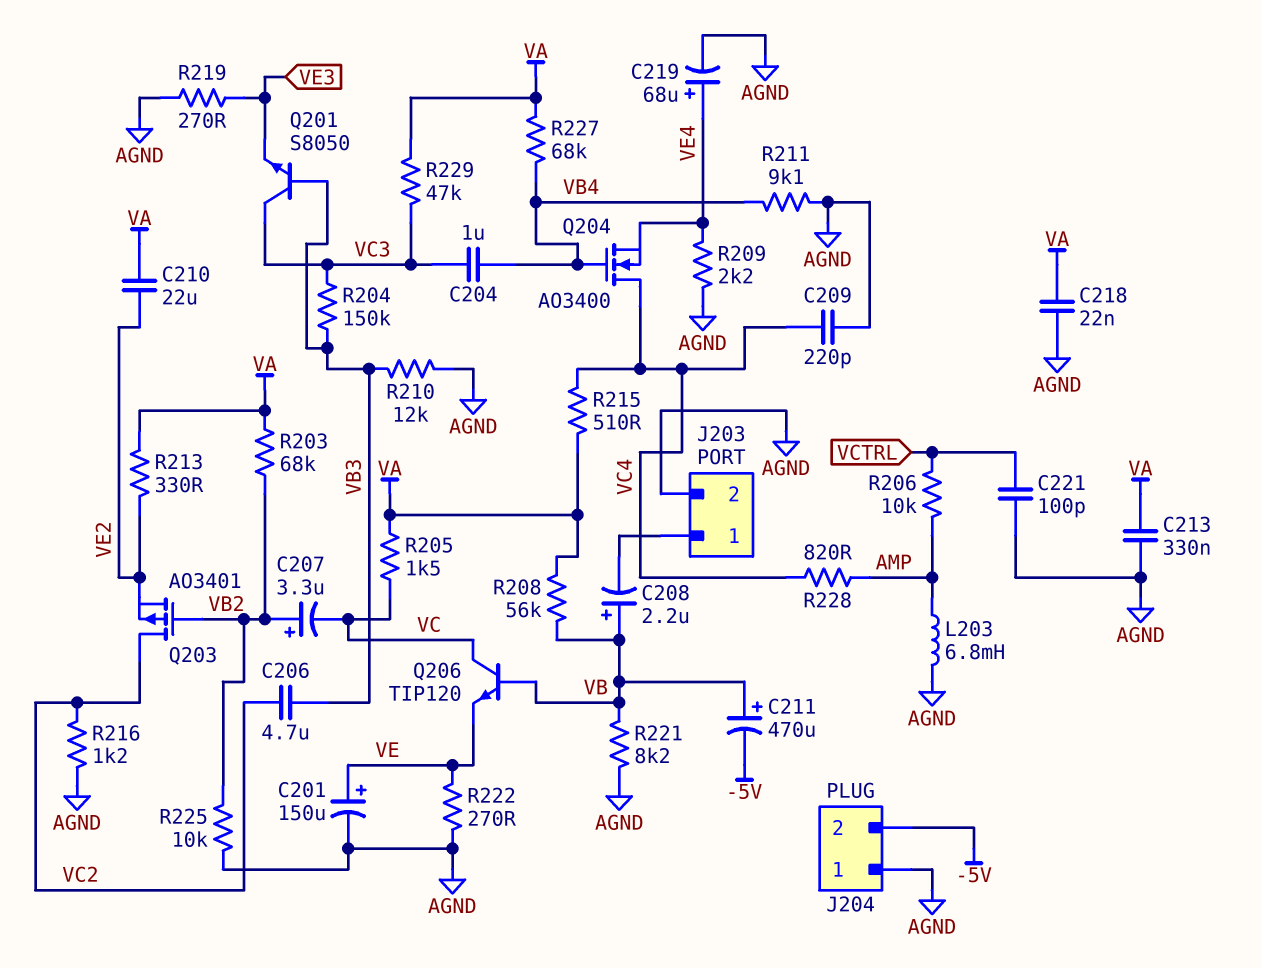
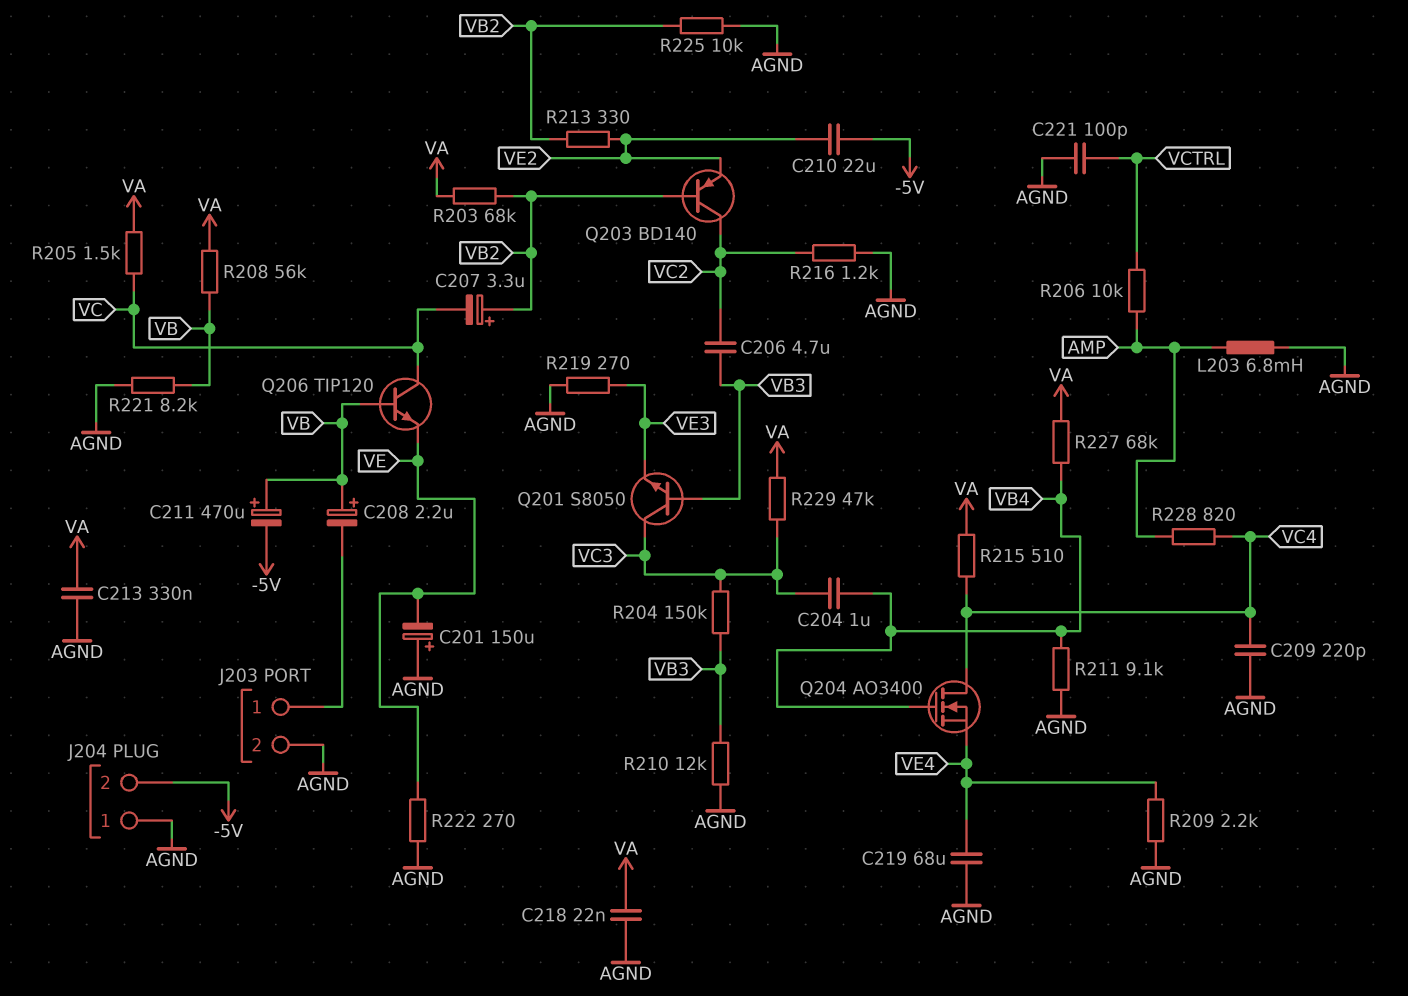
C201: 150uF (plus VE, minus AGND) -> 150uF (plus AGND, minus VE)
C210: 22uF (VA, VE2) -> 22uF (-5V, VE2)
C219: 68uF (plus VE4, minus AGND) -> 68uF (AGND, VE4)
Q203: PMOS AO3401 (G VB2, D VC2, S VE2) -> PNP BD140 (B VB2, C VC2, E VE2)
R213: 330 (VA, VE2) -> 330 (VB2, VE2)

